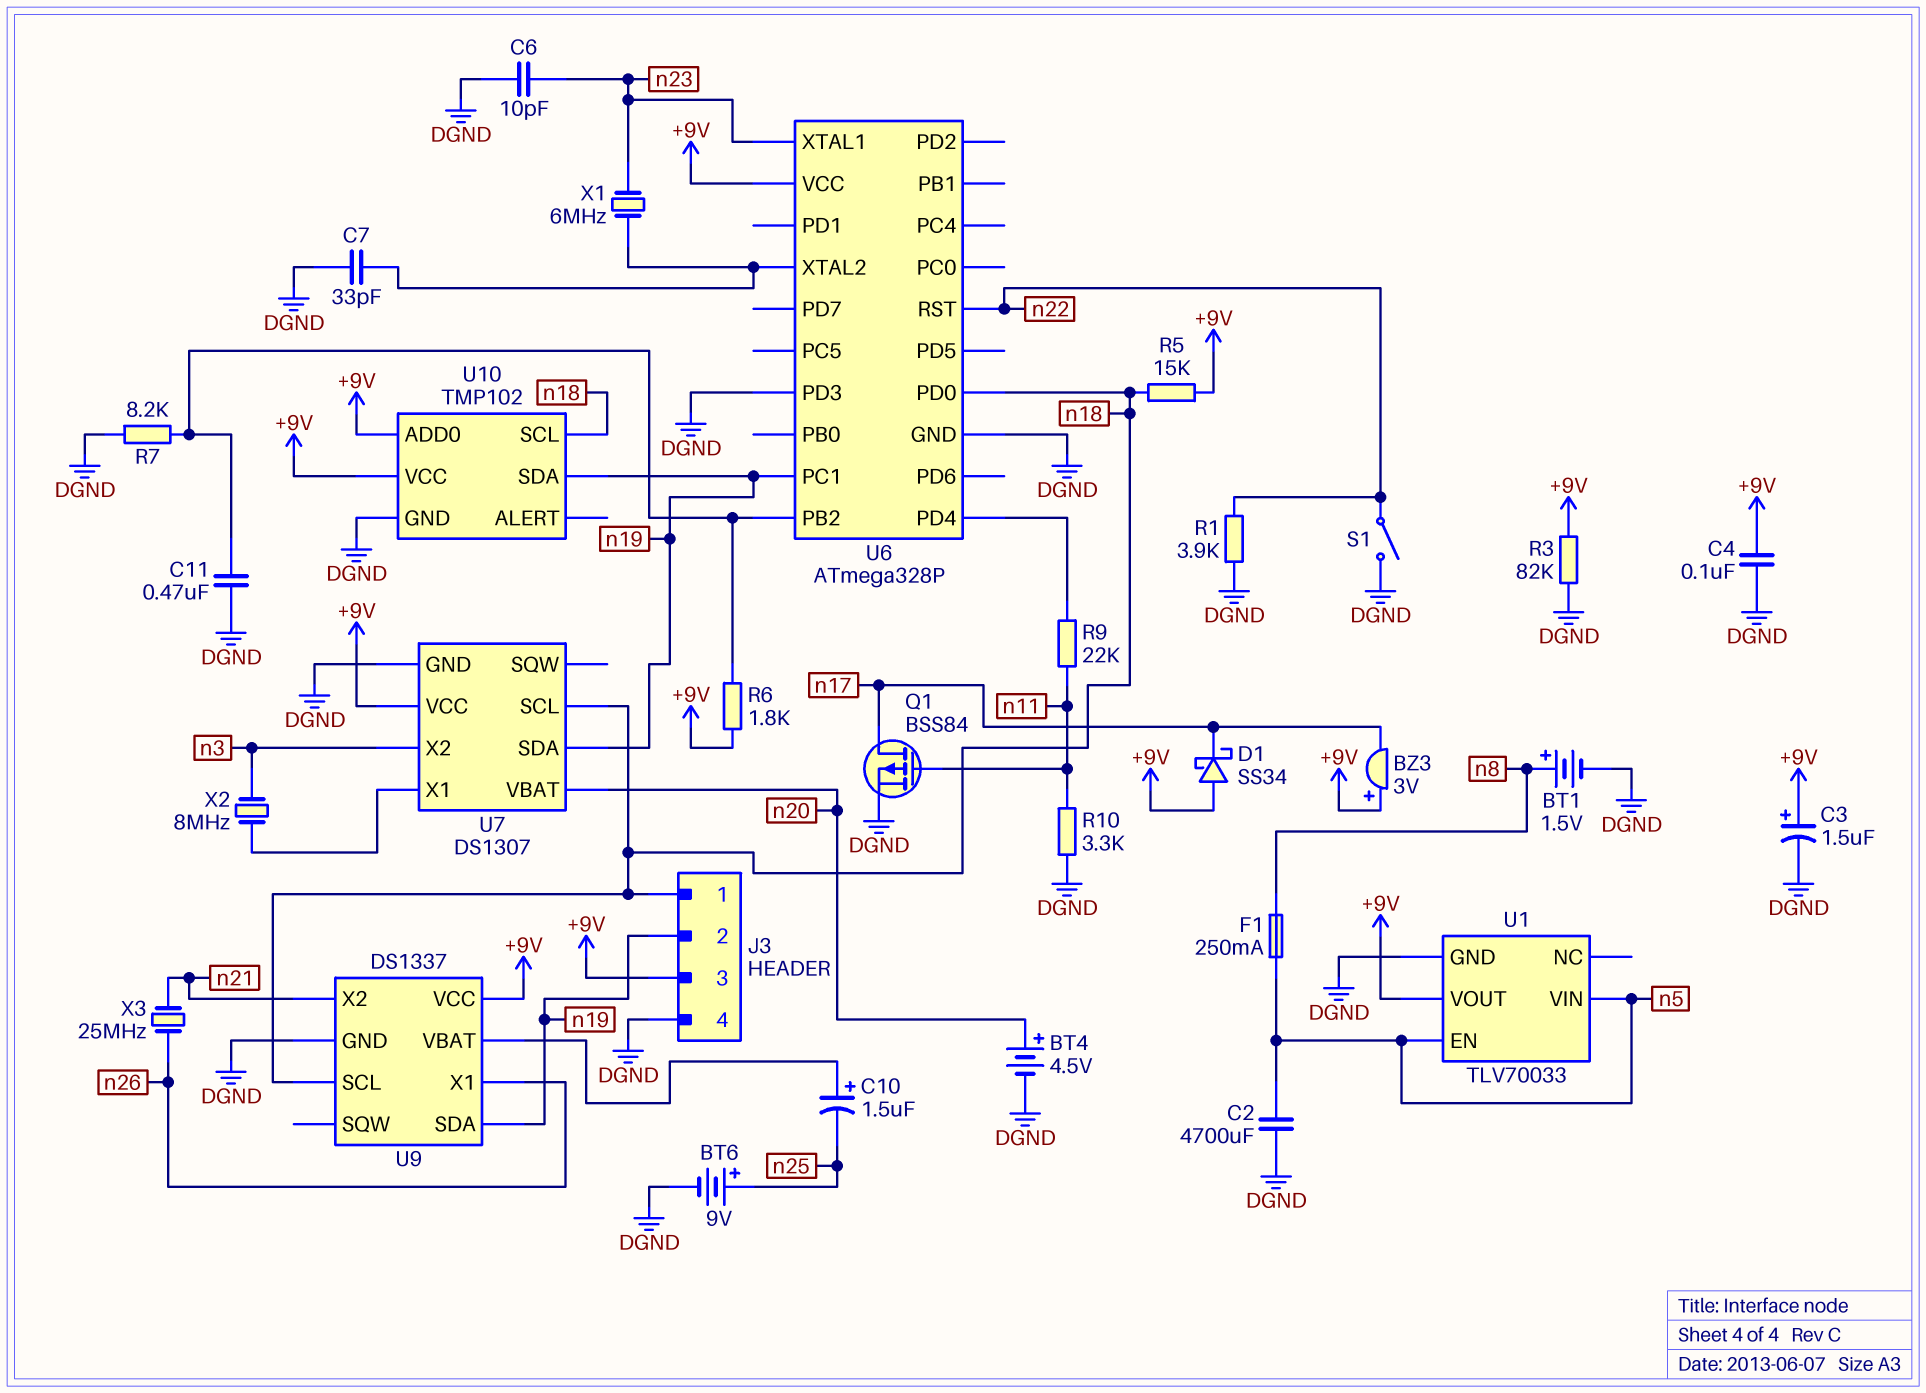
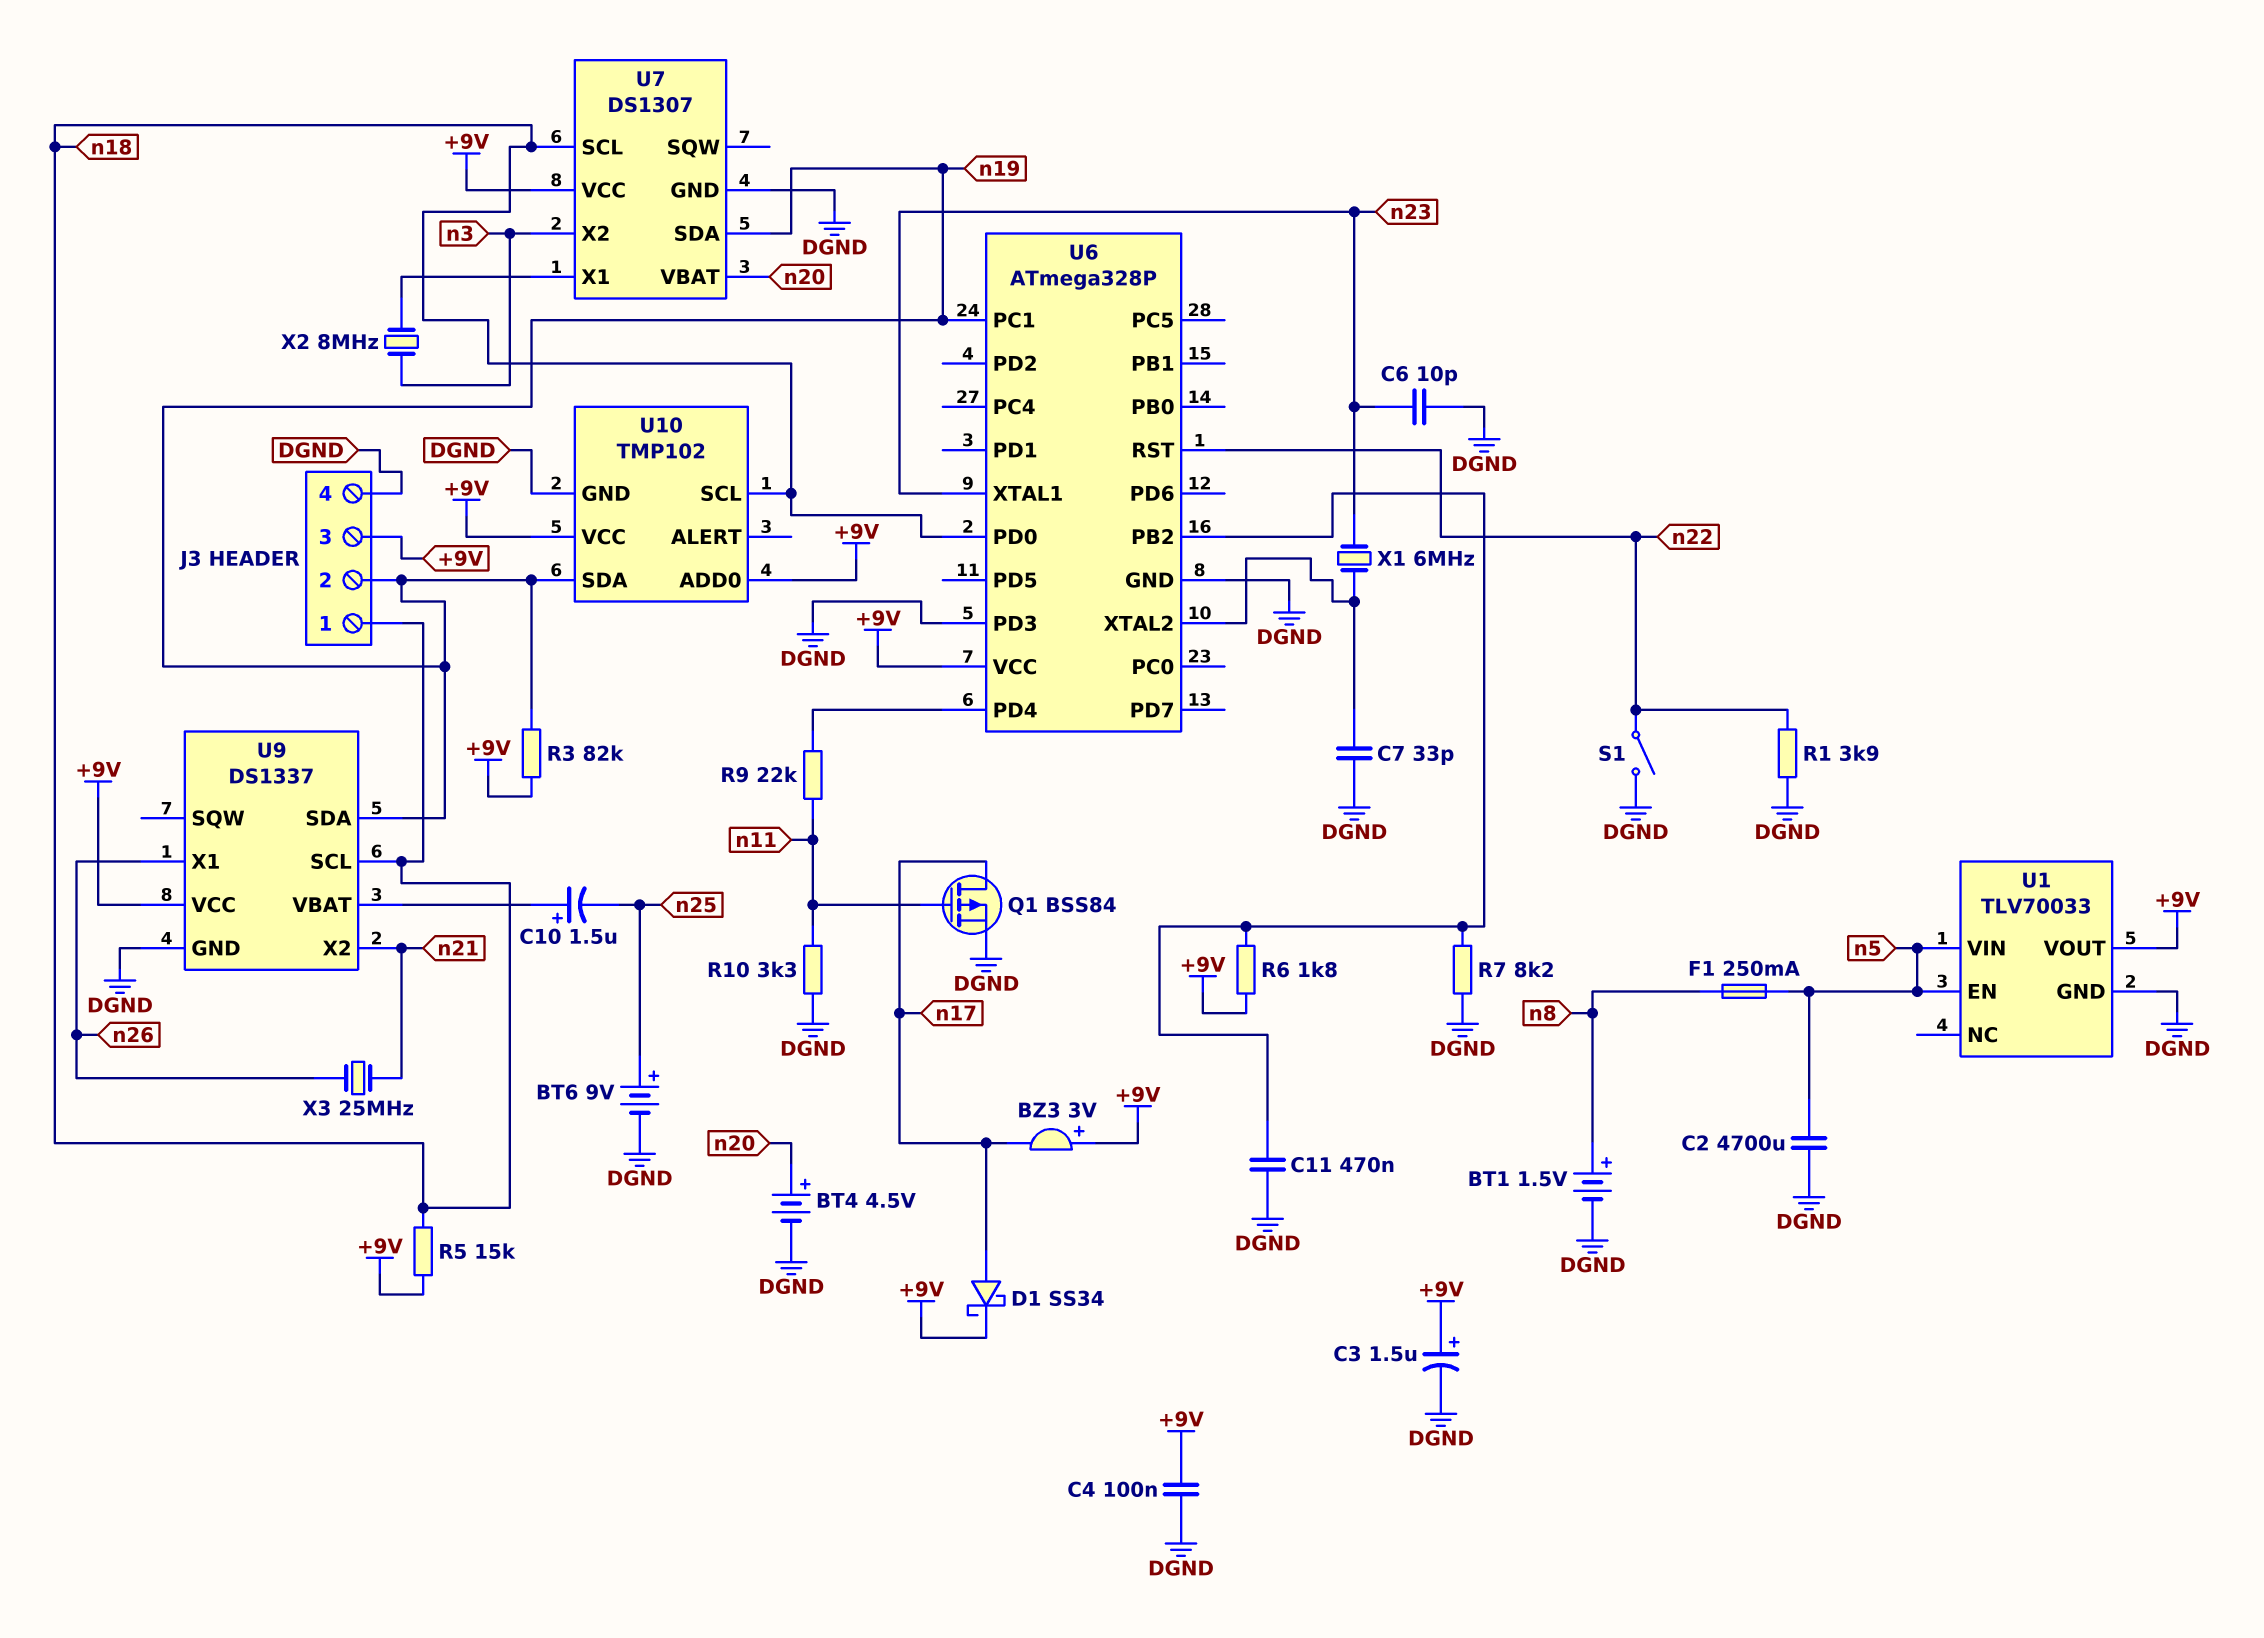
D1: schottky SS34 (A +9V, K n17) -> schottky SS34 (A n17, K +9V)
R3: 82k (+9V, DGND) -> 82k (+9V, n19)

